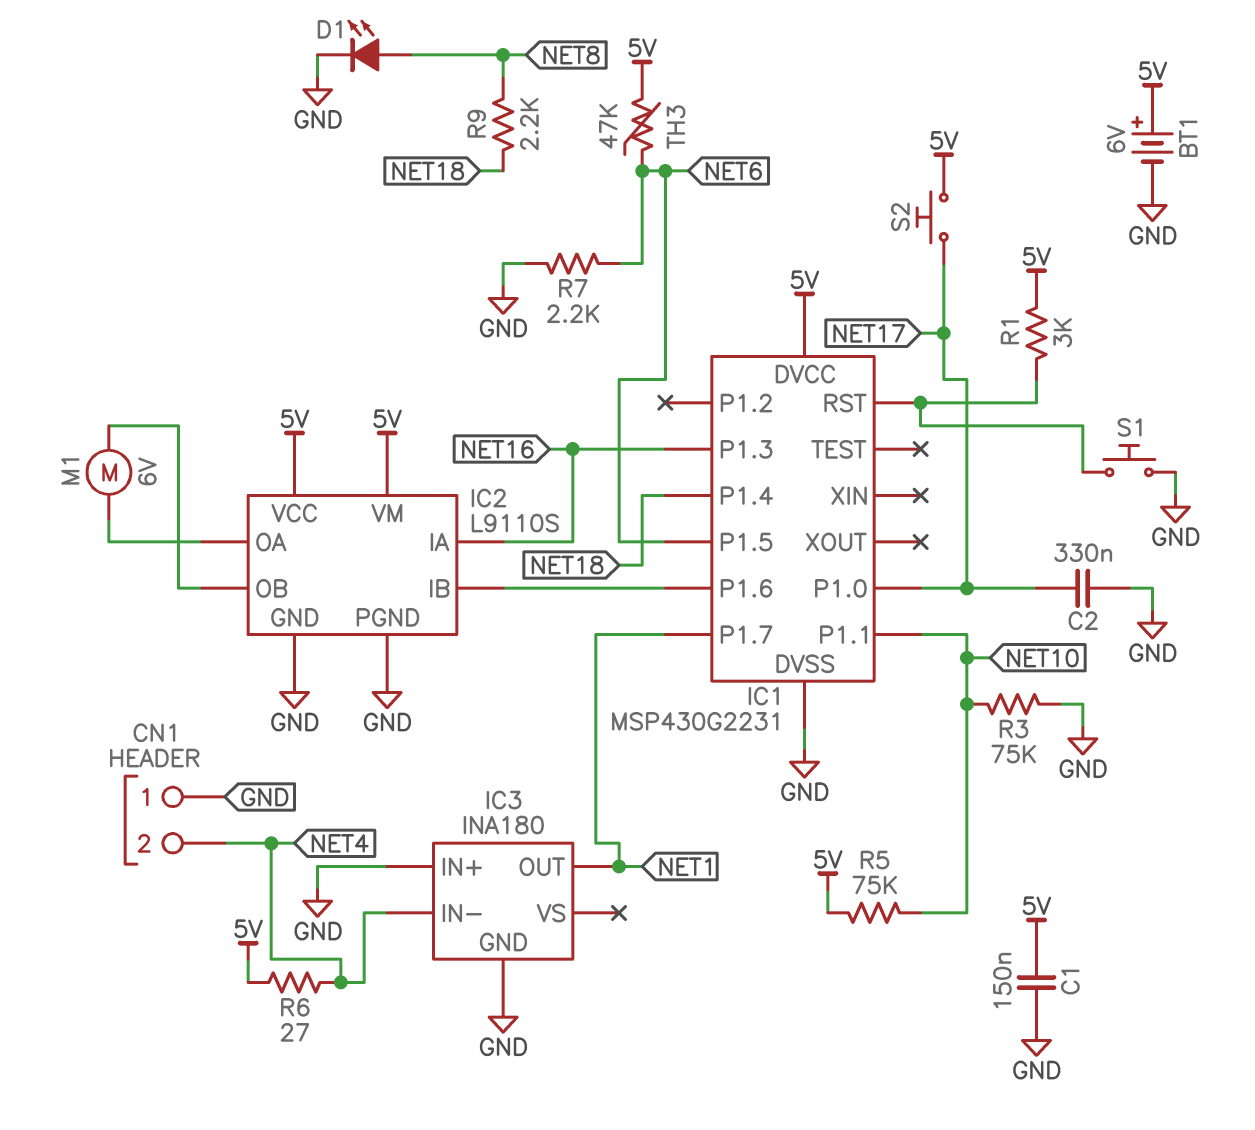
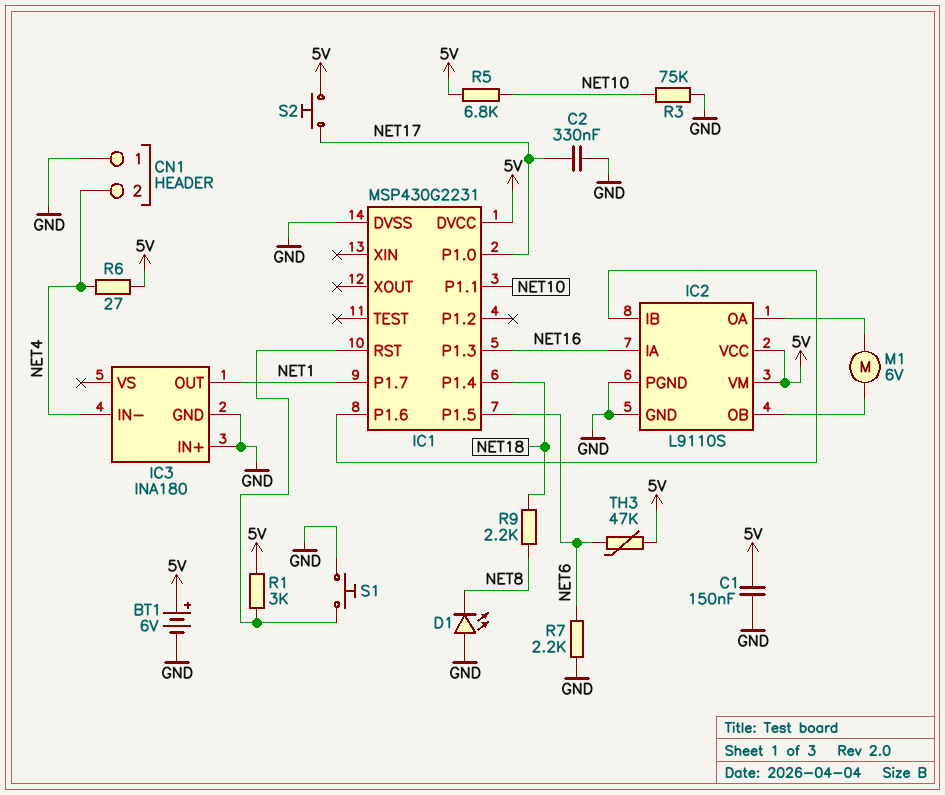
D1: LED (A NET8, K GND) -> LED (A GND, K NET8)
R5: 75k (5V, NET10) -> 6.8k (5V, NET10)

